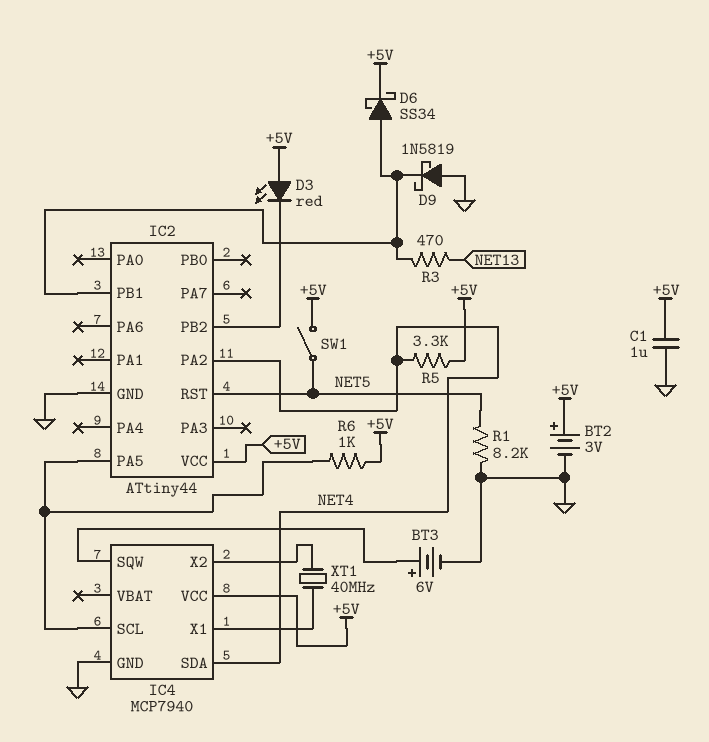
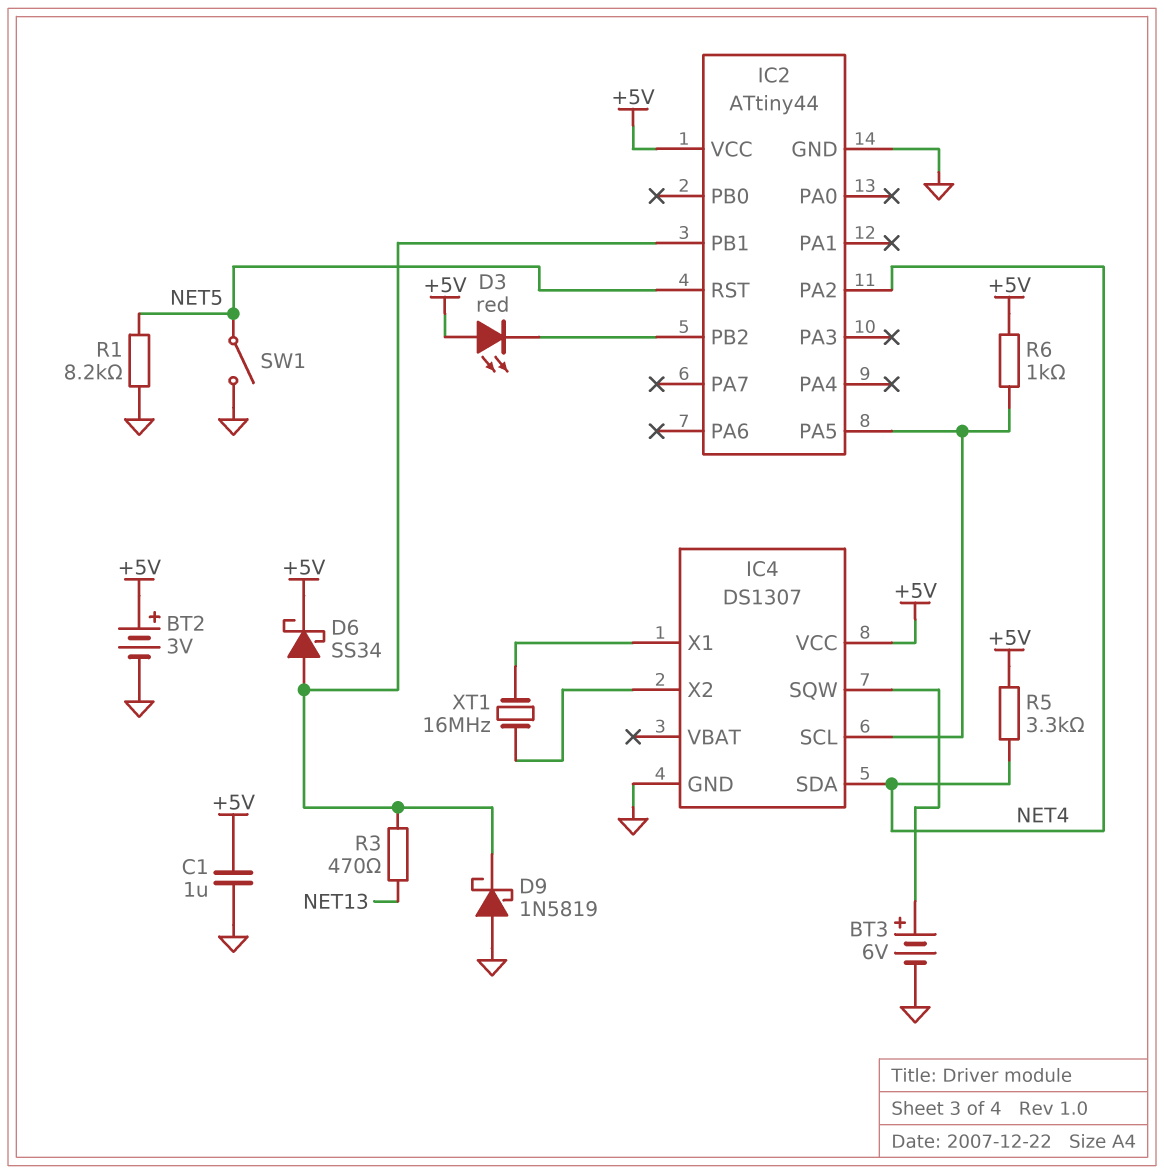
IC4: MCP7940 -> DS1307
SW1: switch (+5V, NET5) -> switch (GND, NET5)
XT1: 40MHz (IC4/X1, IC4/X2) -> 16MHz (IC4/X1, IC4/X2)

